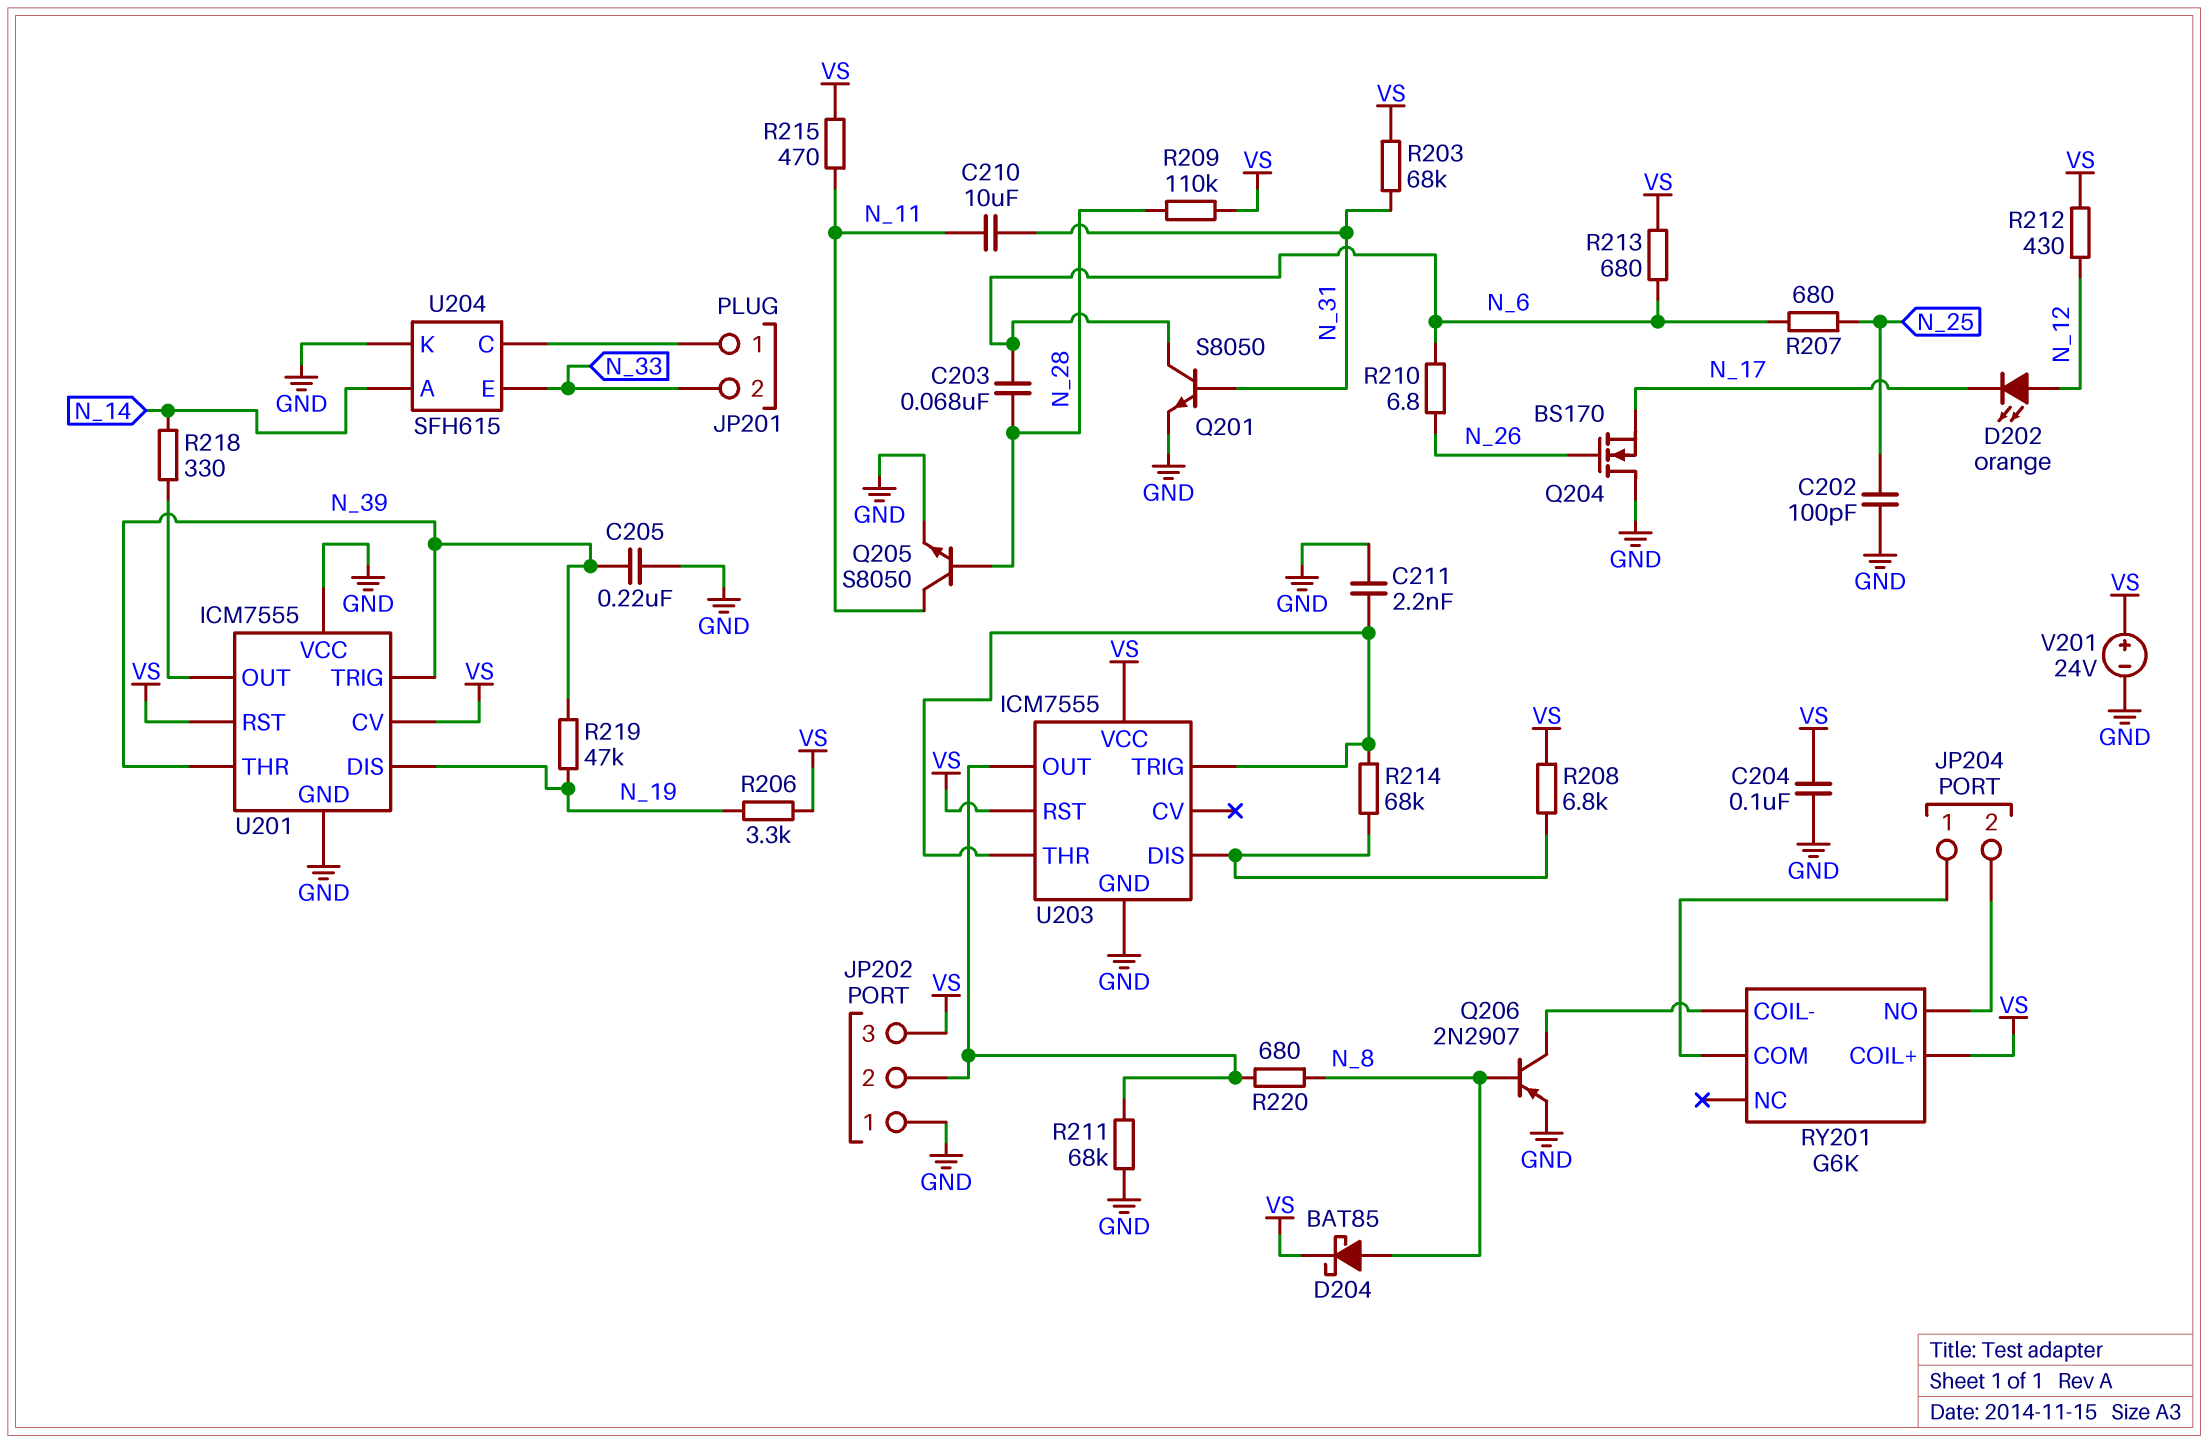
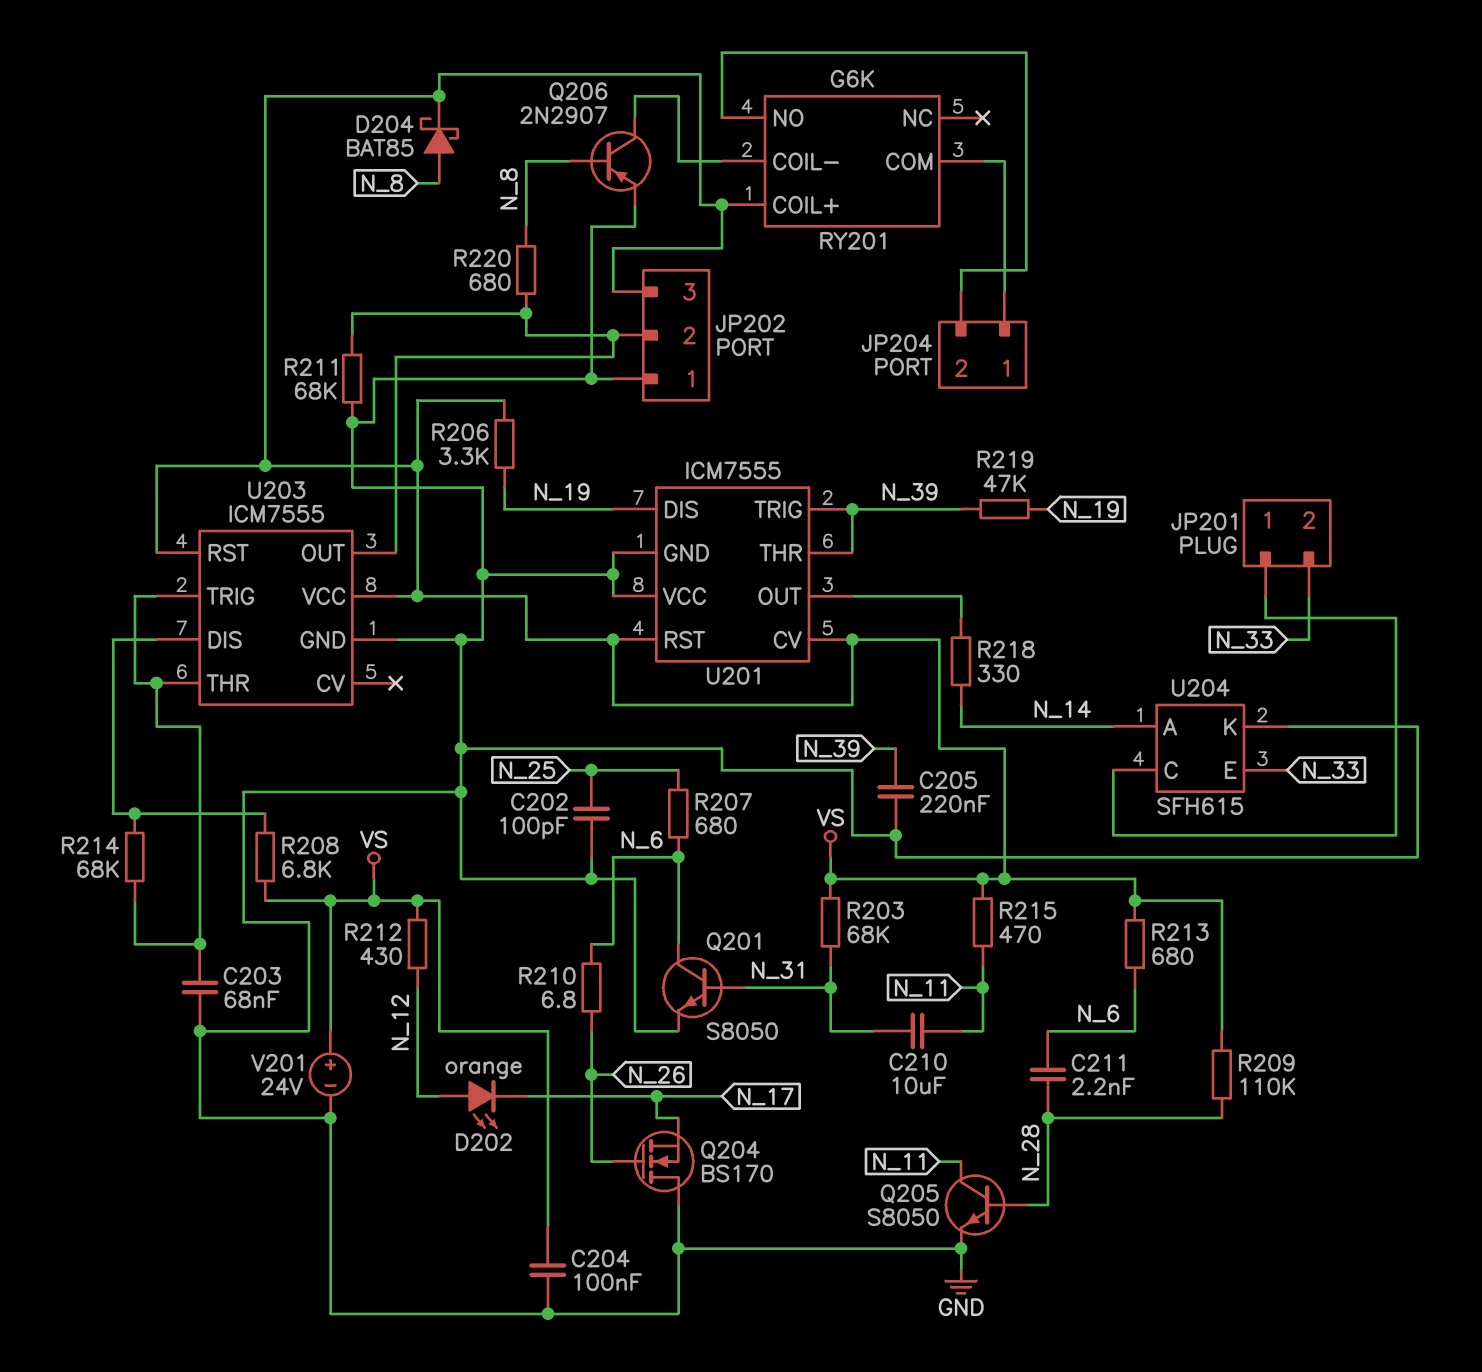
C203: 68nF (N_6, N_28) -> 68nF (GND, U203/THR)
C211: 2.2nF (GND, U203/THR) -> 2.2nF (N_6, N_28)

